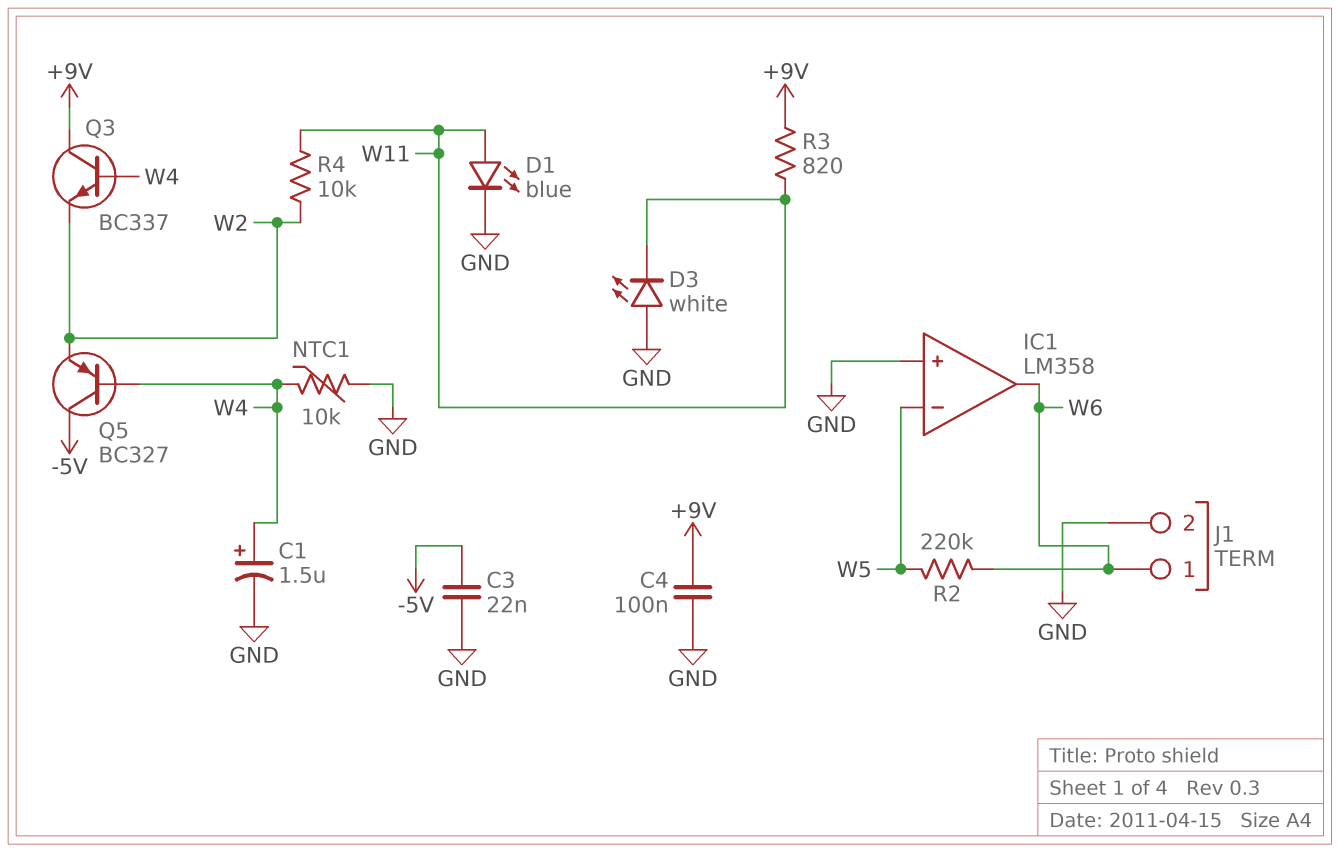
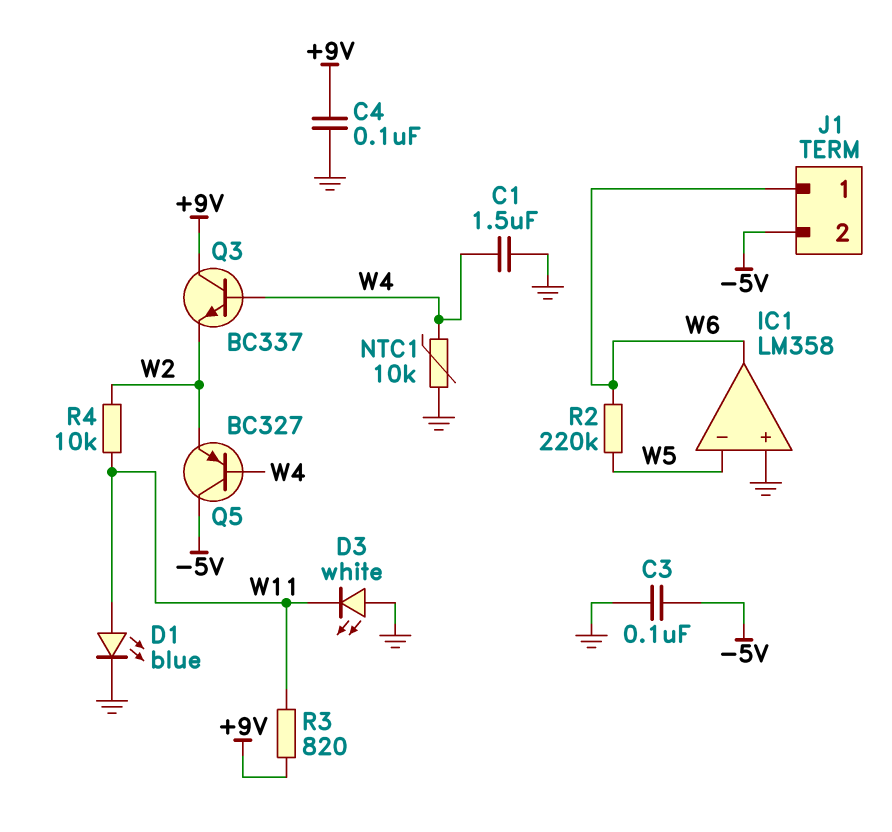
C1: 1.5uF (plus W4, minus GND) -> 1.5uF (GND, W4)
C3: 22nF (-5V, GND) -> 100nF (-5V, GND)
J1 pin 2: GND -> -5V

